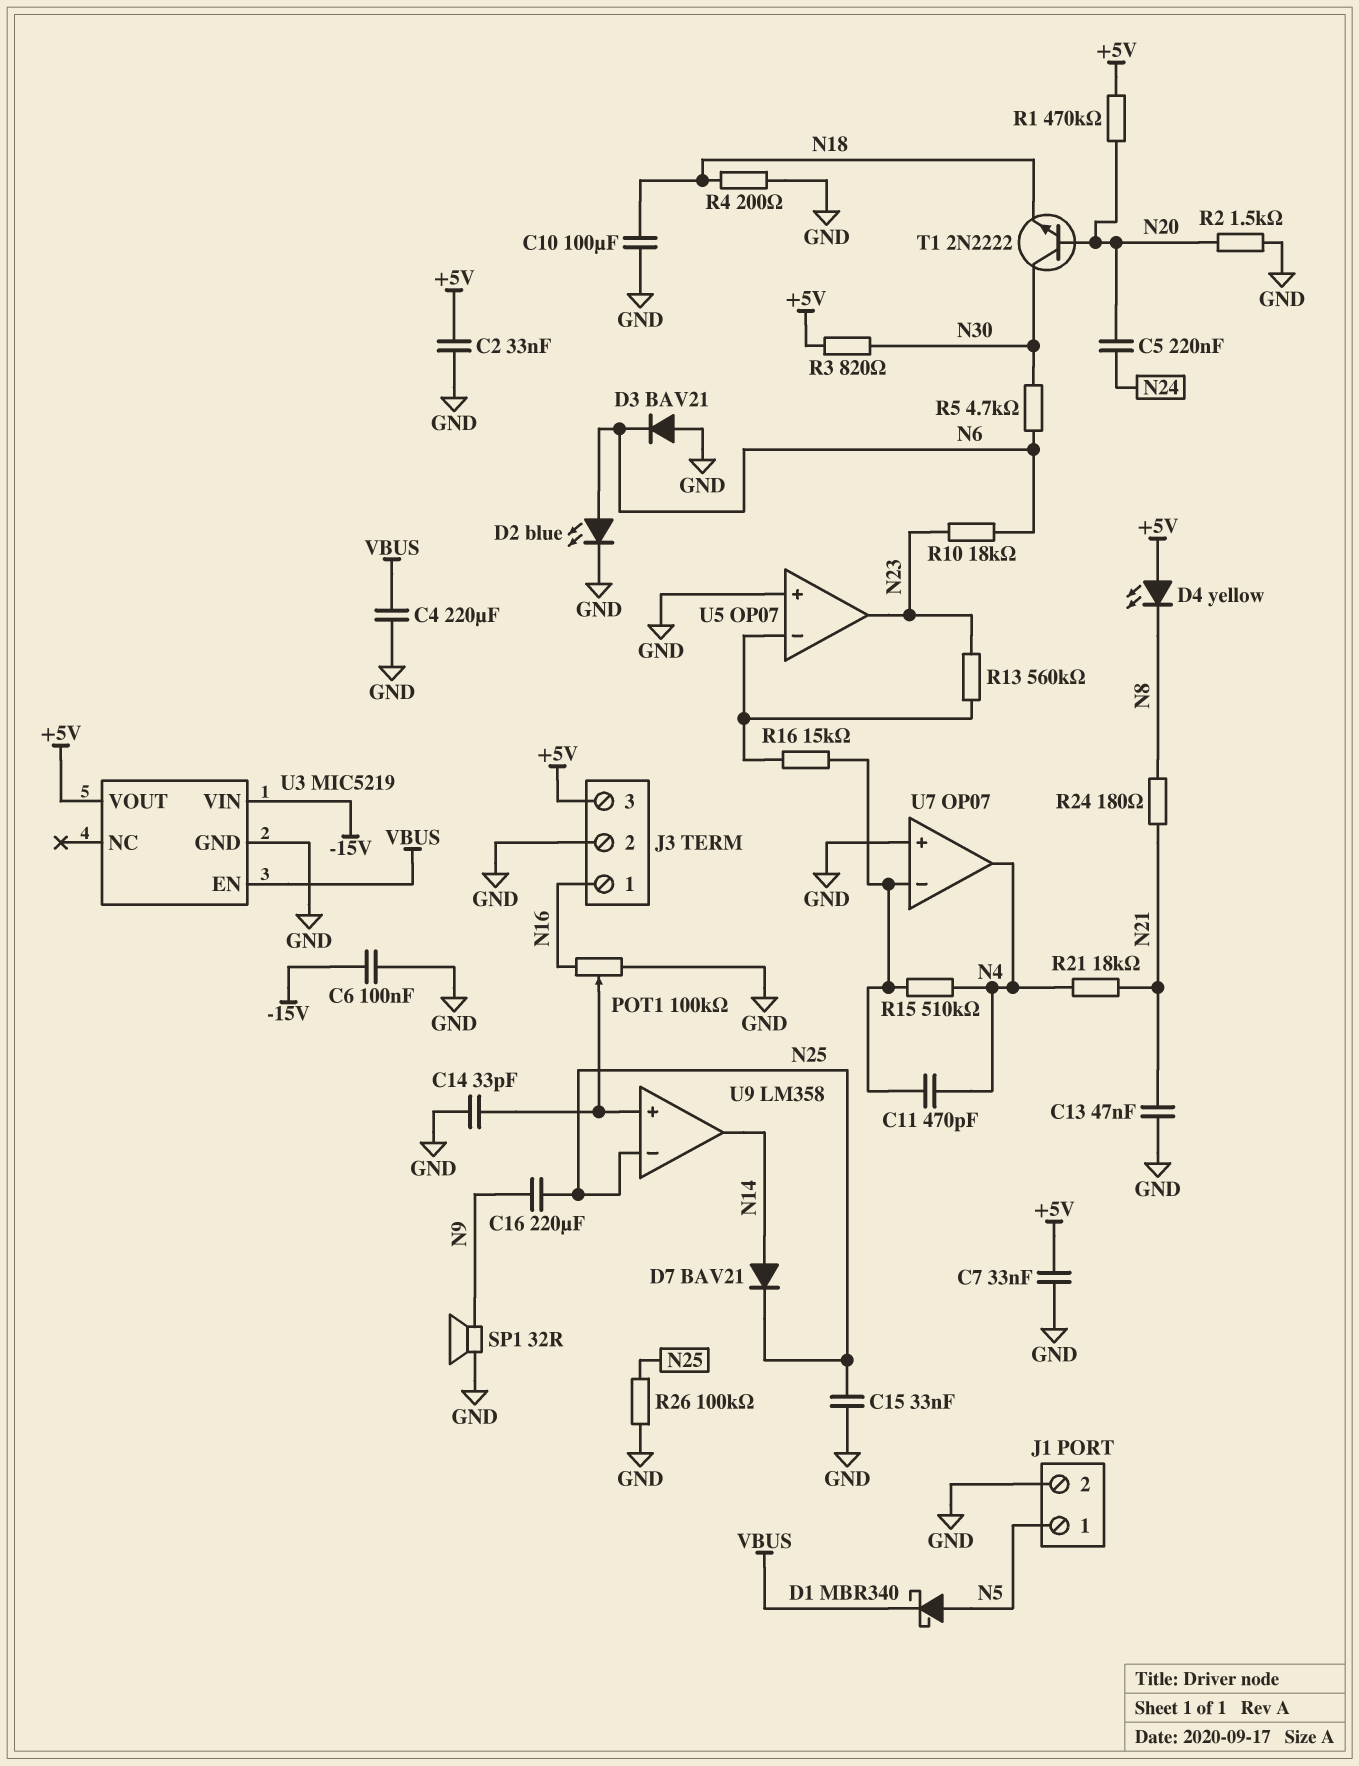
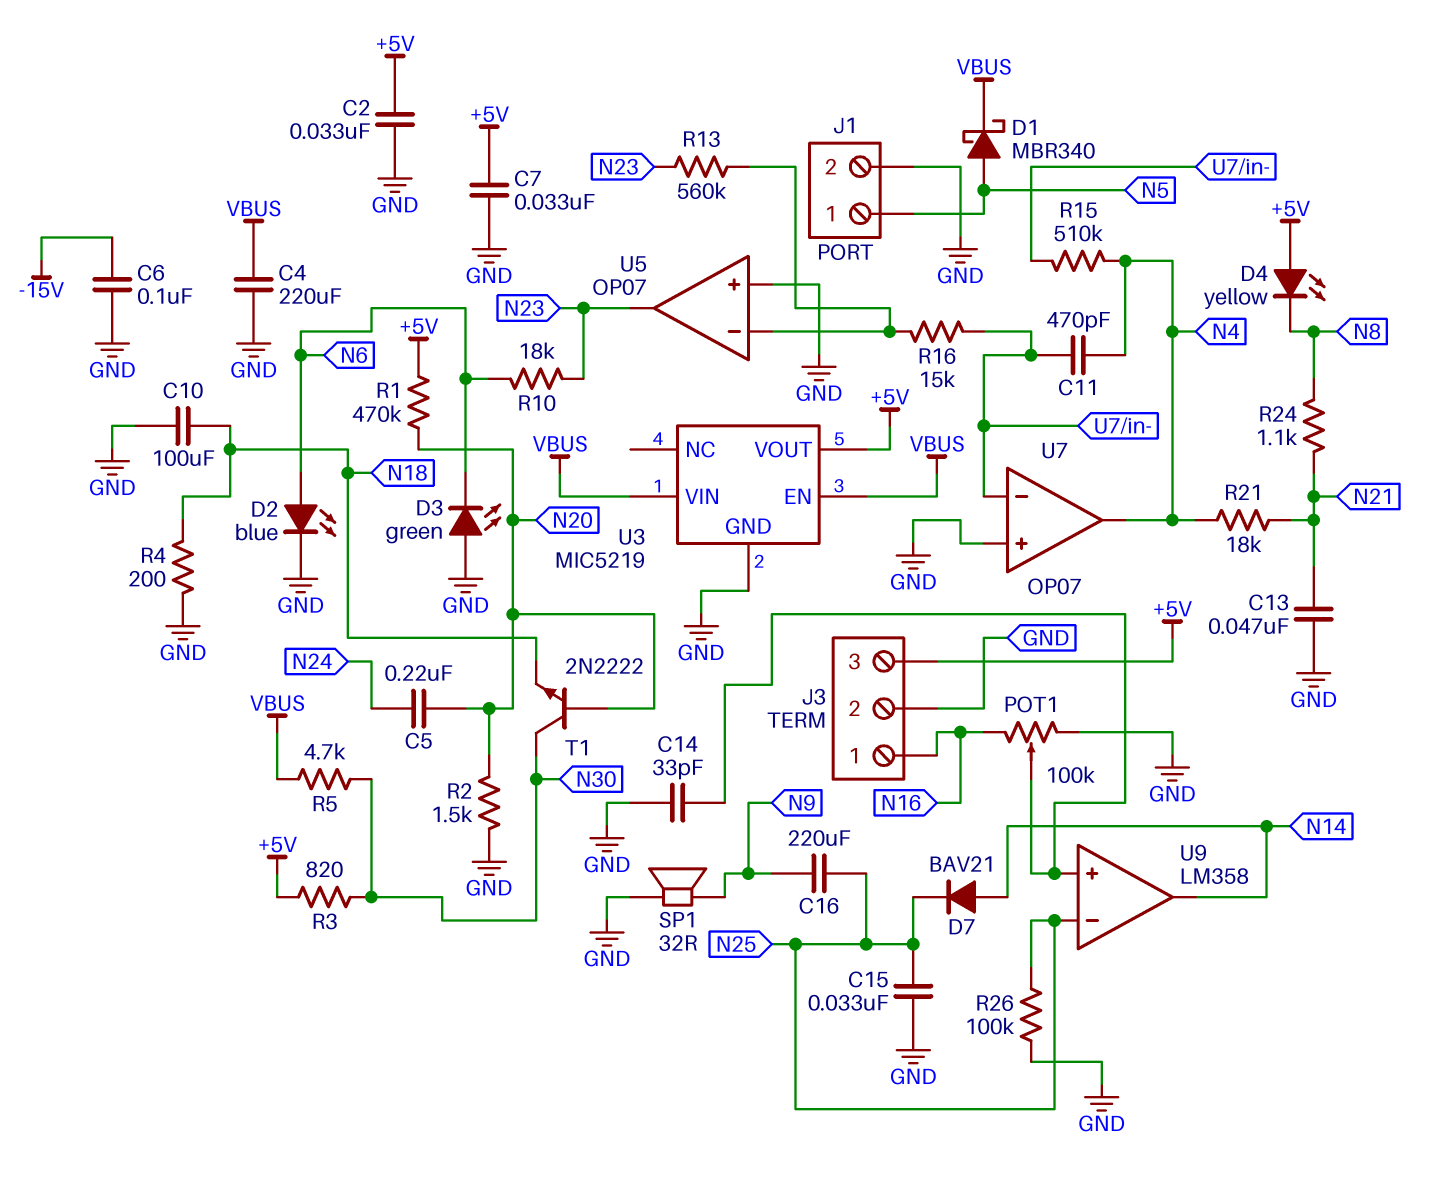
D3: diode BAV21 (A GND, K N6) -> LED green (A GND, K N6)
R5: 4.7k (N6, N30) -> 4.7k (N30, VBUS)
R24: 180 (N8, N21) -> 1.1k (N8, N21)
U3 pin VIN: -15V -> VBUS

